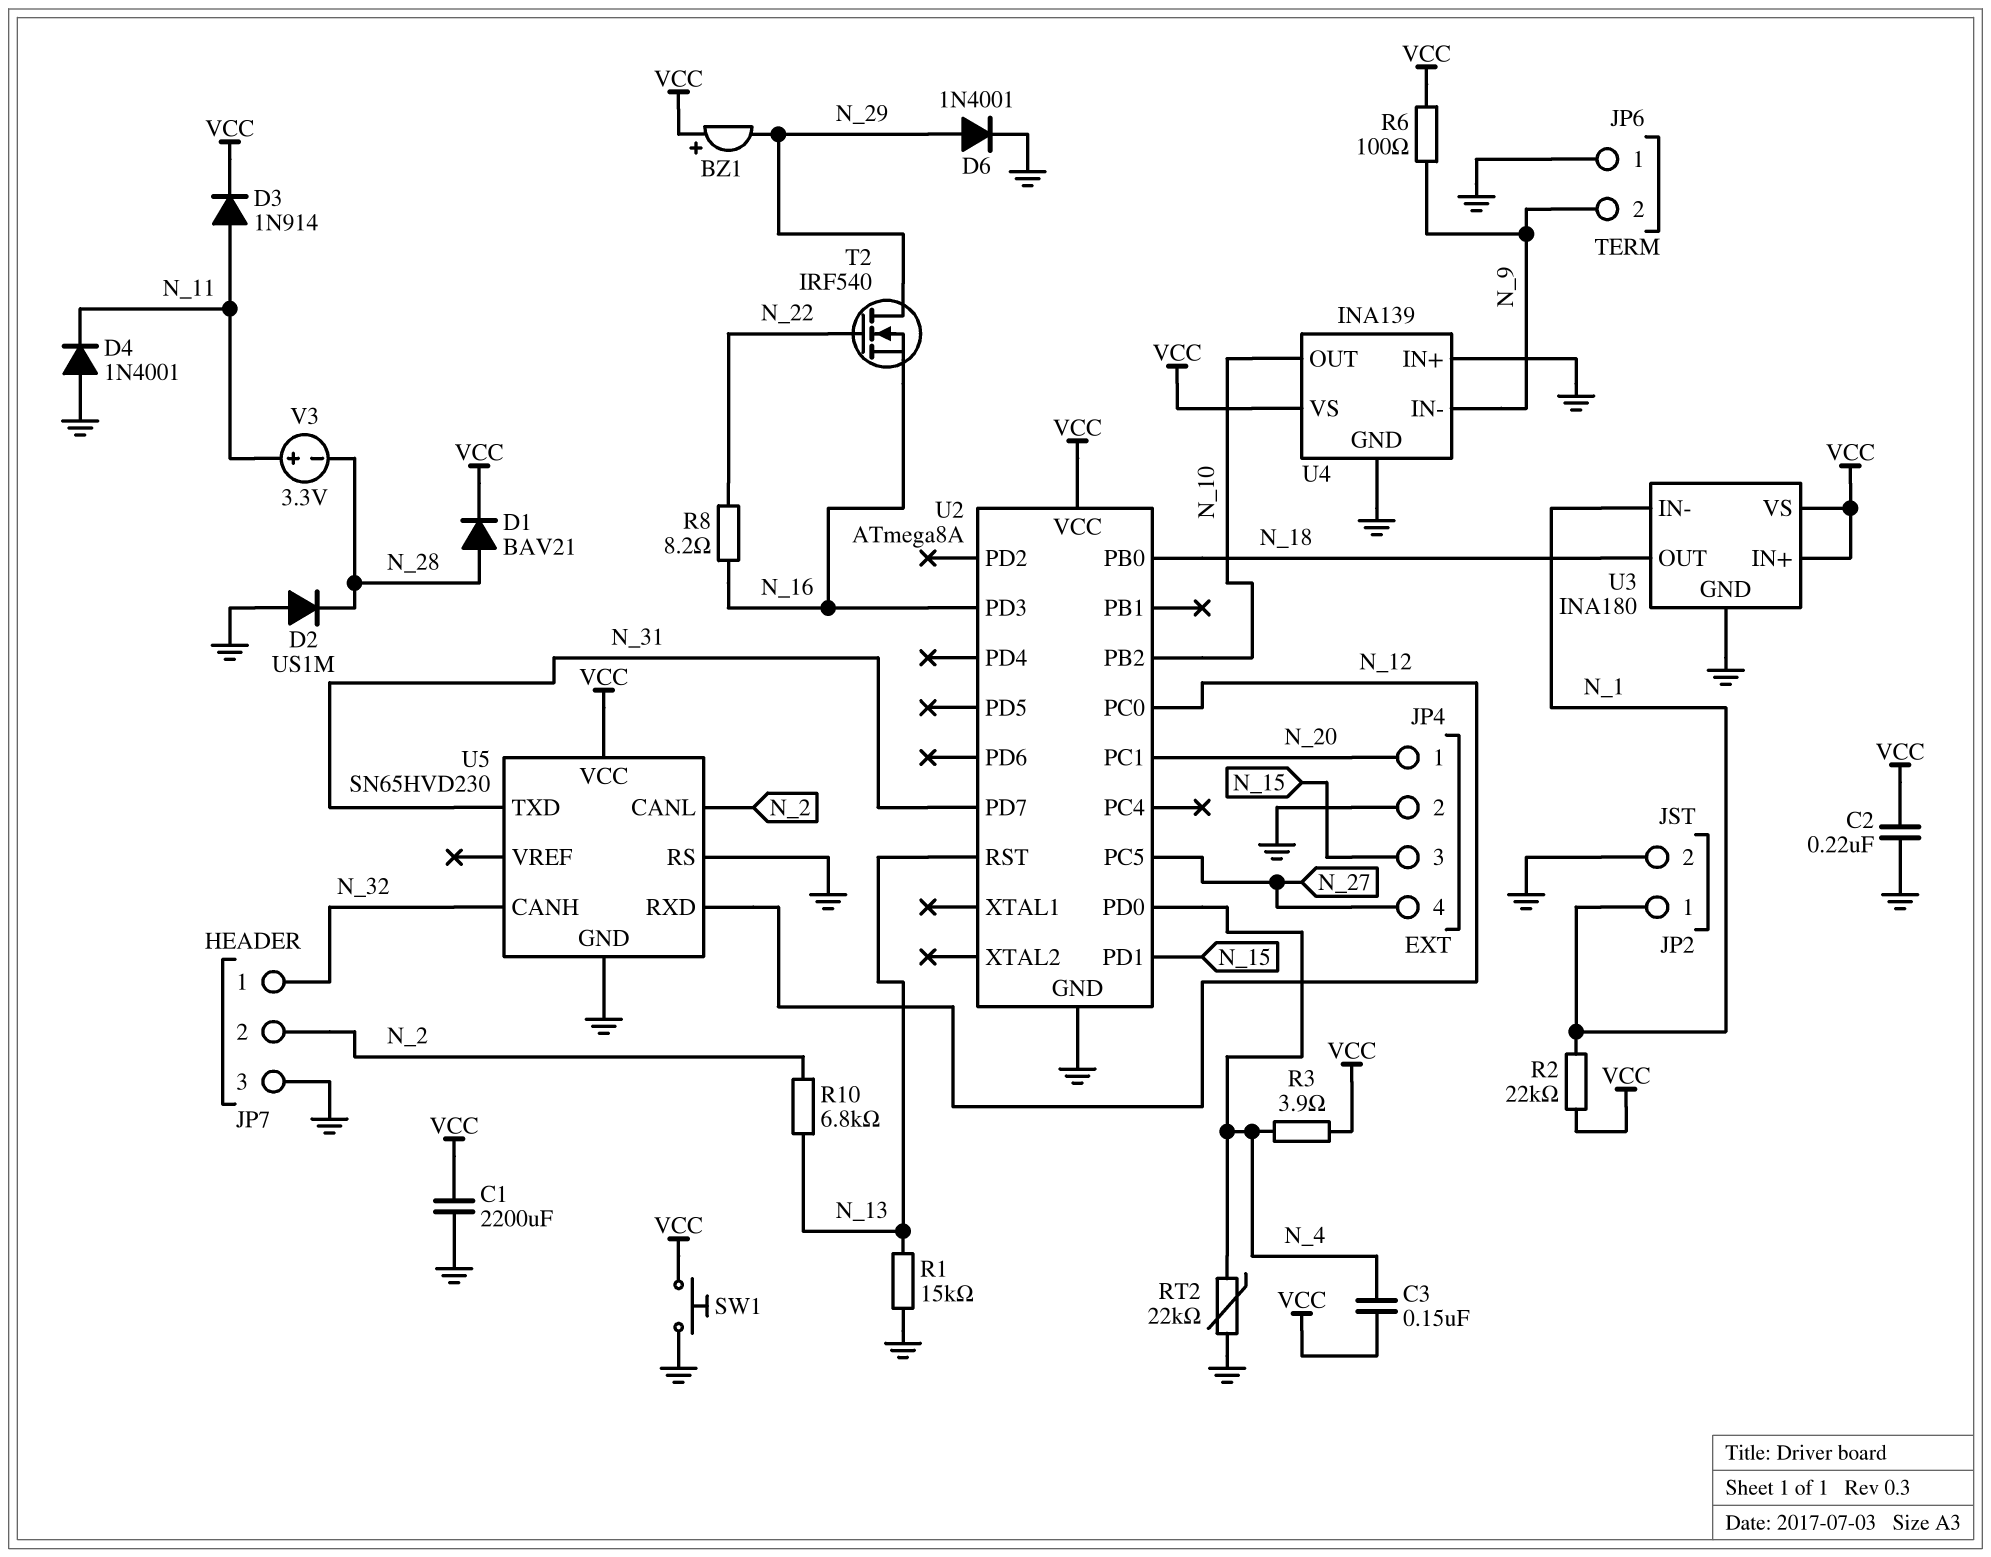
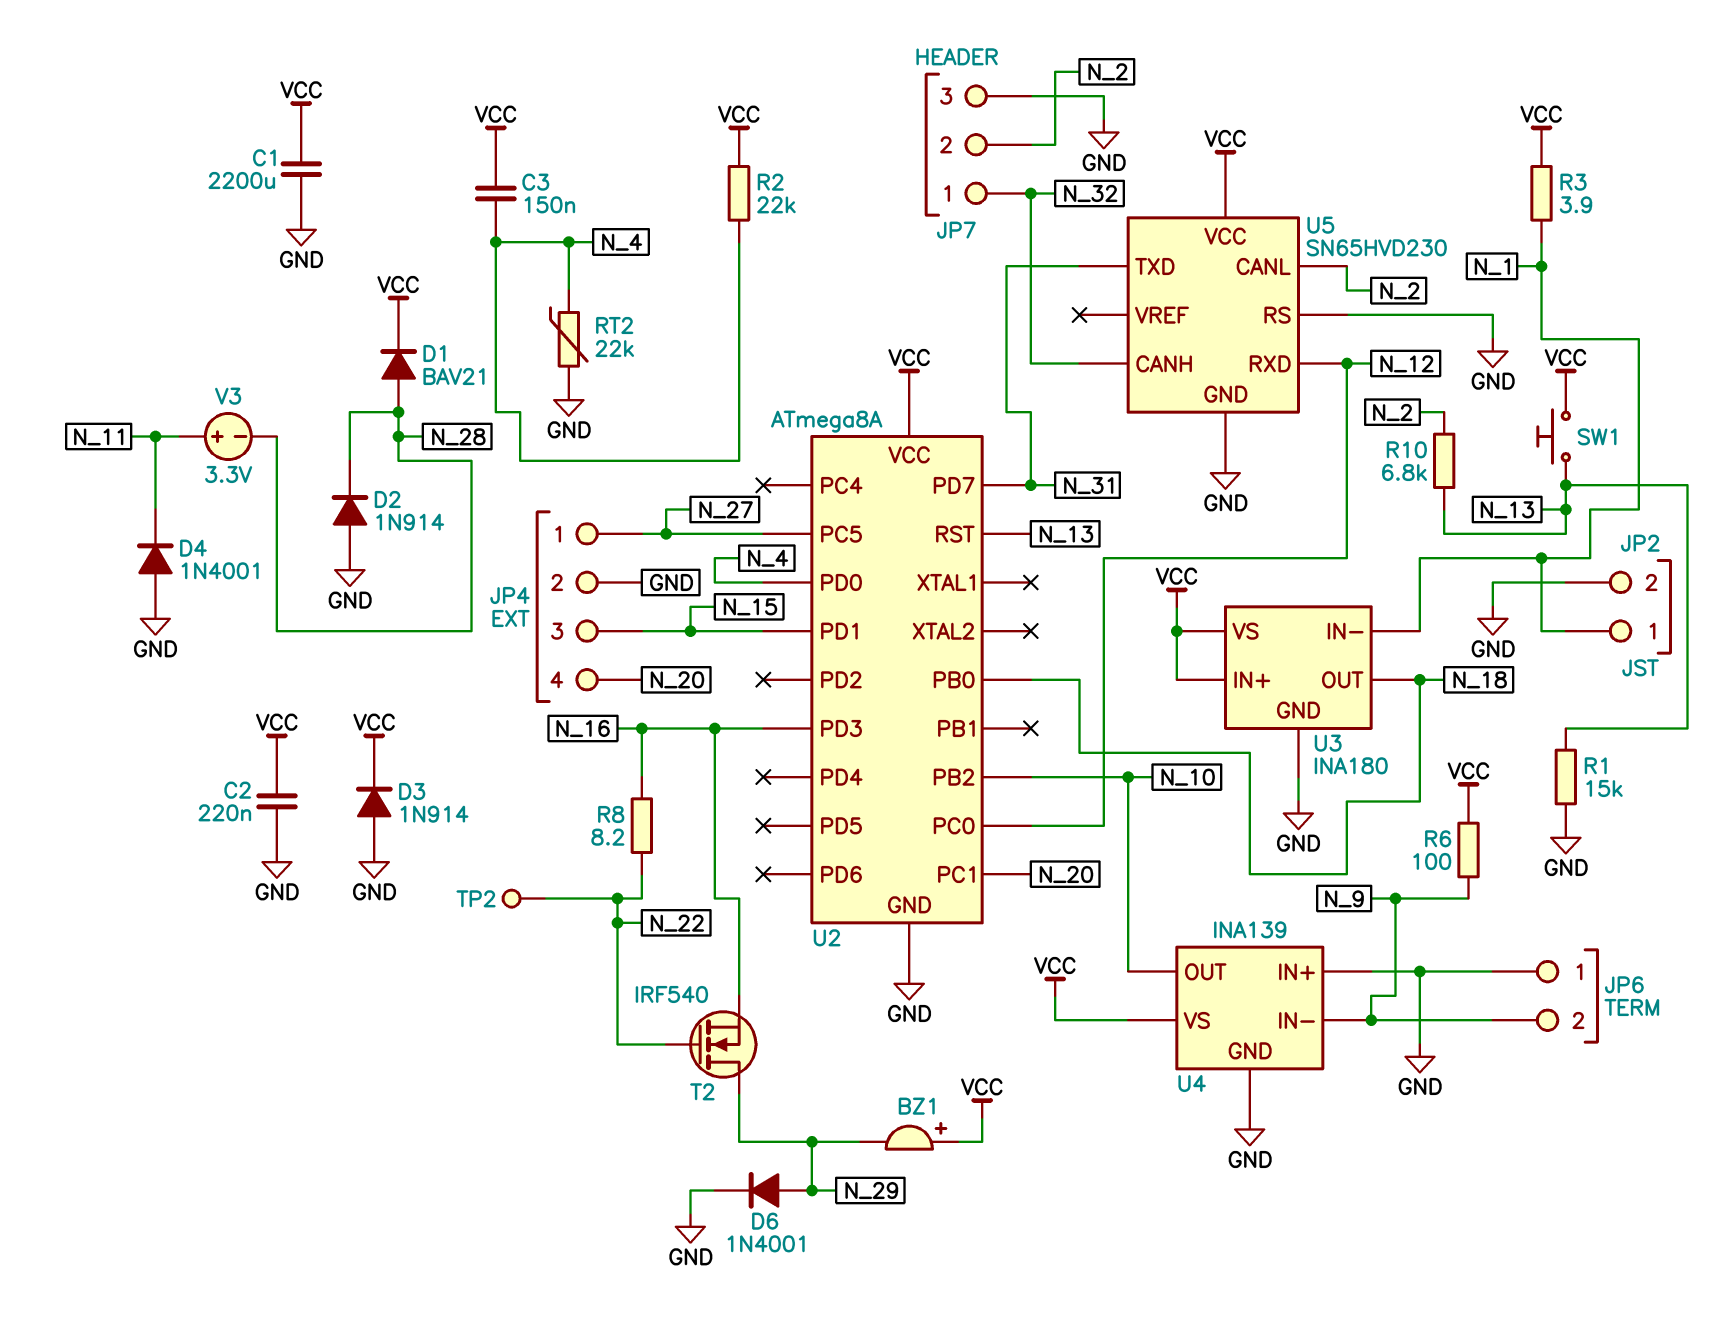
D2: diode US1M (A GND, K N_28) -> diode 1N914 (A GND, K N_28)
D3: diode 1N914 (A N_11, K VCC) -> diode 1N914 (A GND, K VCC)
JP4 pin 1: N_20 -> N_27
JP4 pin 4: N_27 -> N_20
R2: 22k (N_1, VCC) -> 22k (N_4, VCC)
R3: 3.9 (N_4, VCC) -> 3.9 (N_1, VCC)
SW1: button (GND, VCC) -> button (N_13, VCC)
TP2: none -> test point (N_22)

